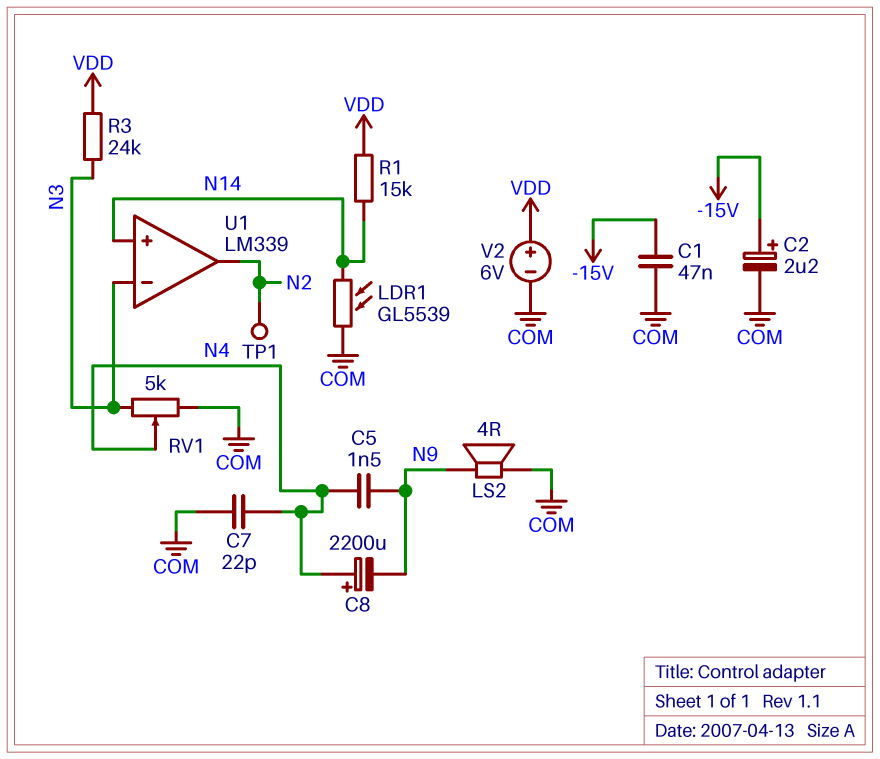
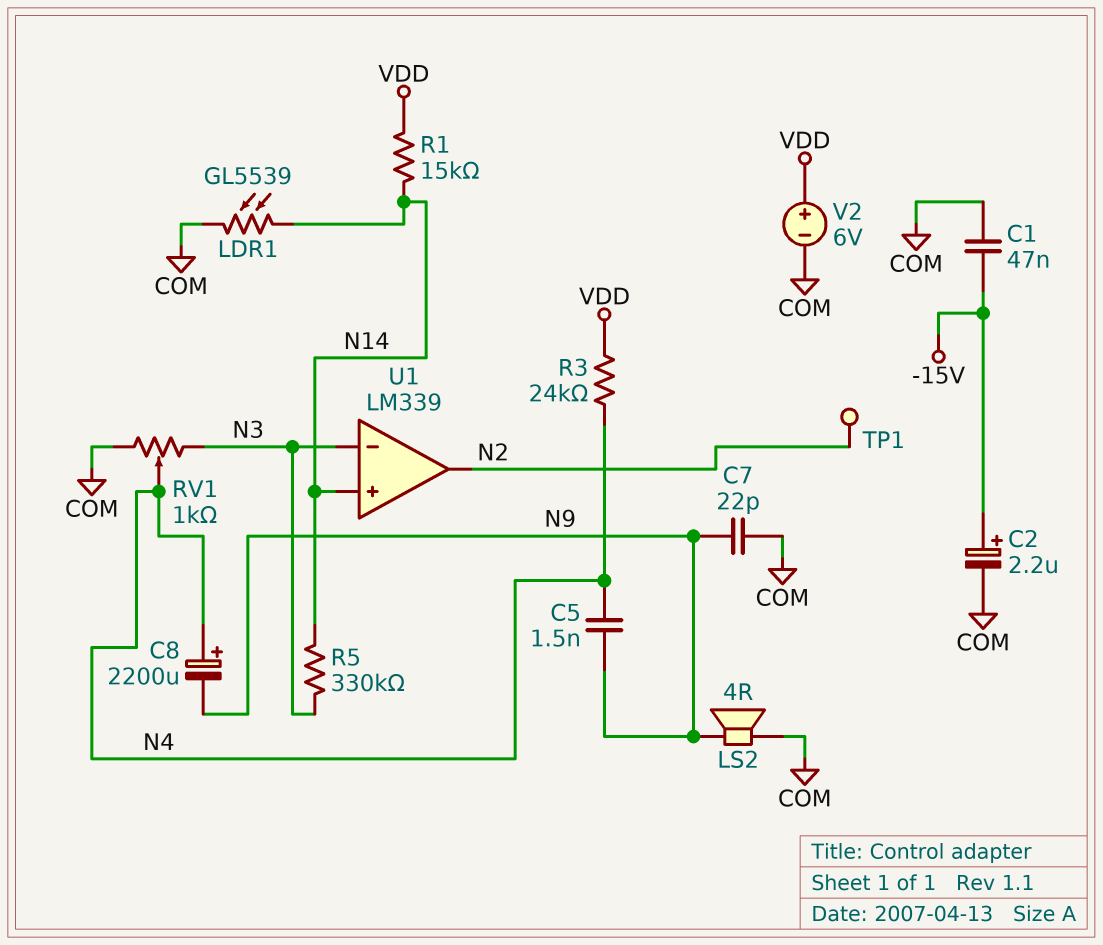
C7: 22pF (COM, N4) -> 22pF (COM, N9)
R3: 24k (N3, VDD) -> 24k (N4, VDD)
R5: none -> 330k (N3, N14)
RV1: 5k (COM, N3, wiper N4) -> 1k (COM, N3, wiper N4)

